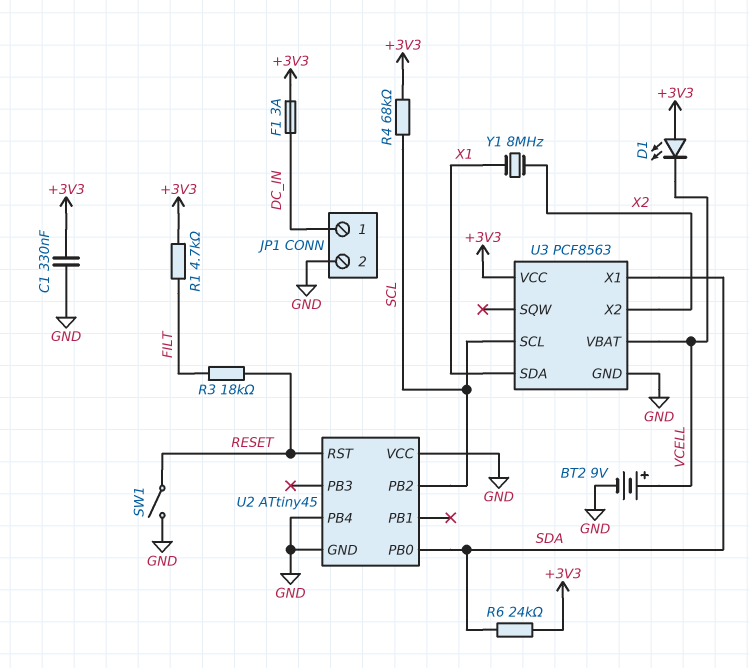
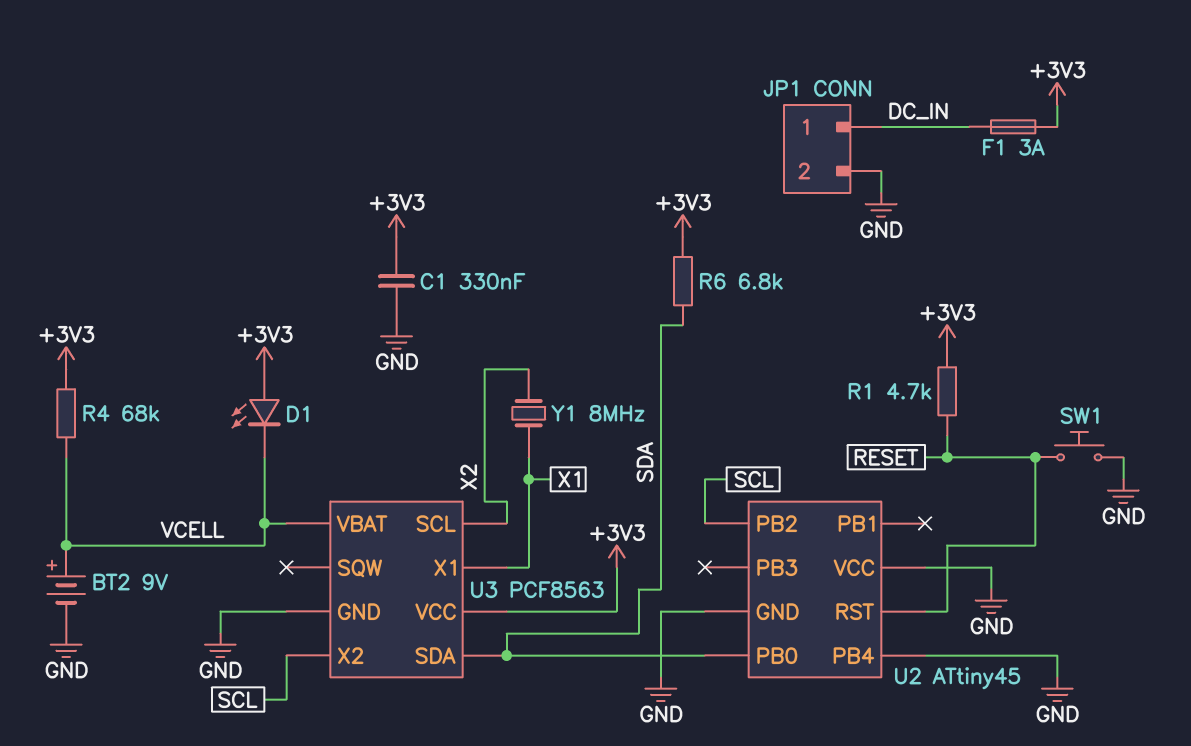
R1: 4.7k (+3V3, FILT) -> 4.7k (+3V3, RESET)
R3: 18k (FILT, RESET) -> none
R4: 68k (+3V3, SCL) -> 68k (+3V3, VCELL)
R6: 24k (+3V3, SDA) -> 6.8k (+3V3, SDA)
SW1: switch (GND, RESET) -> button (GND, RESET)
U3 pin SCL: SCL -> X2
U3 pin SDA: X1 -> SDA
U3 pin X1: SDA -> X1
U3 pin X2: X2 -> SCL

